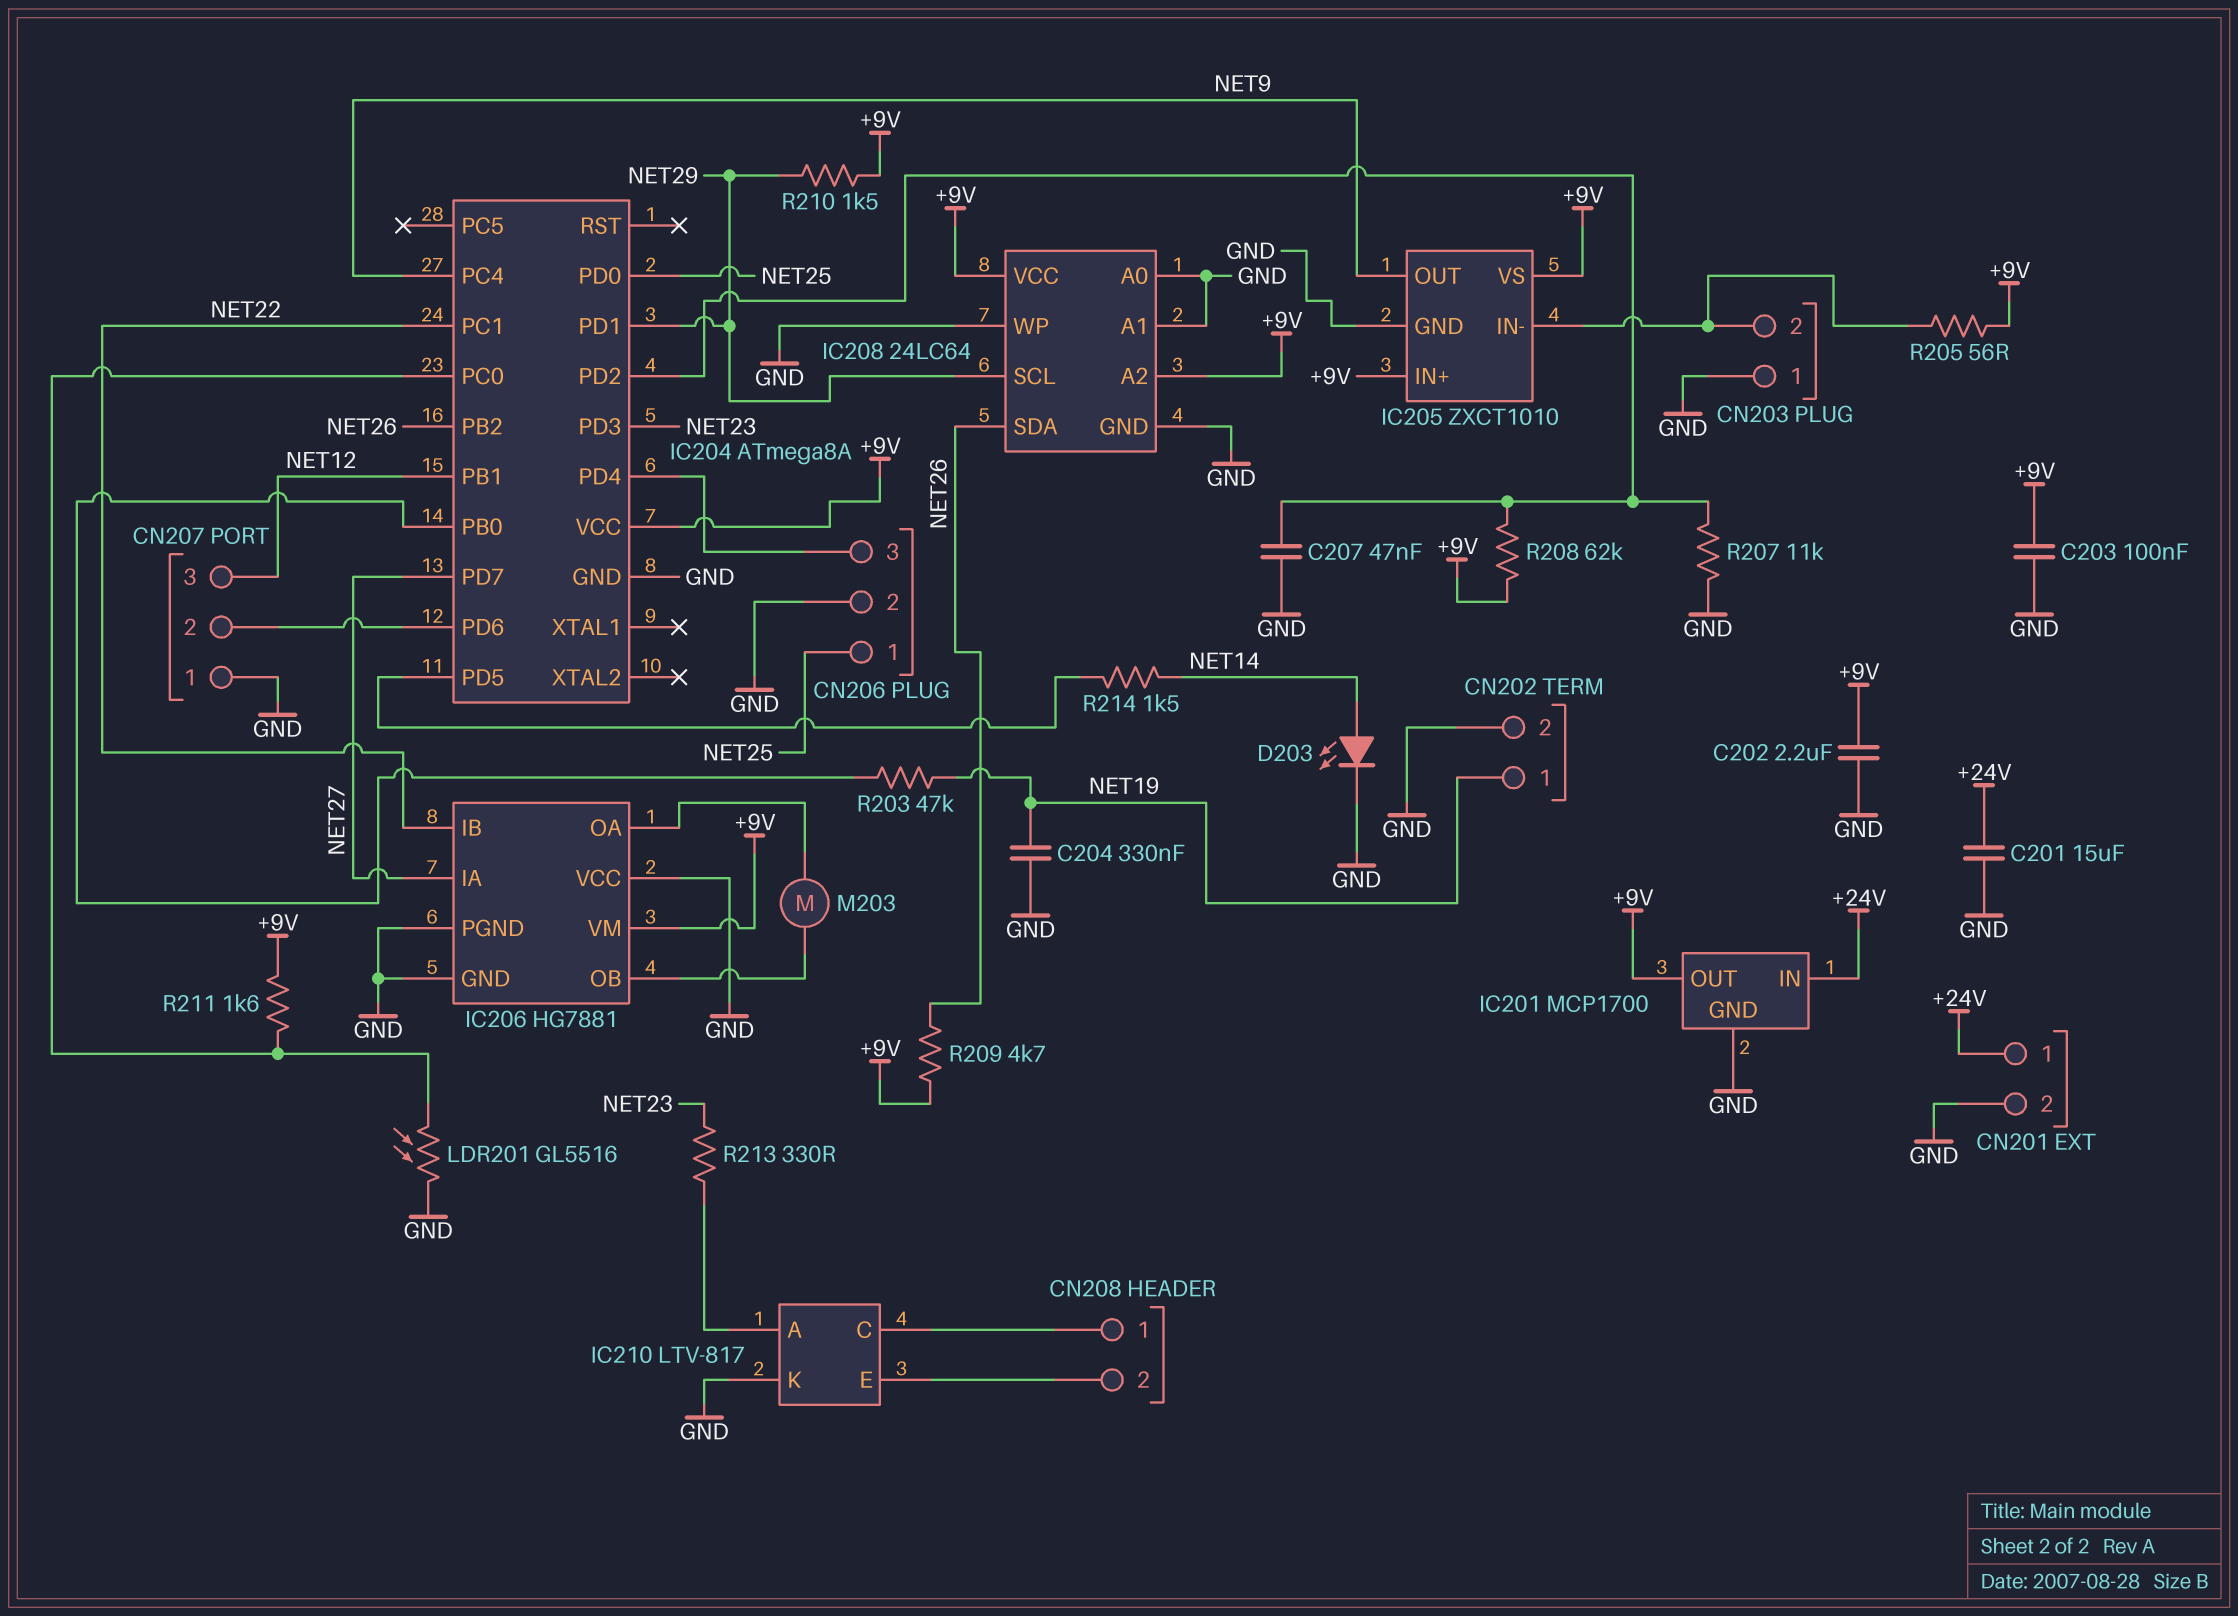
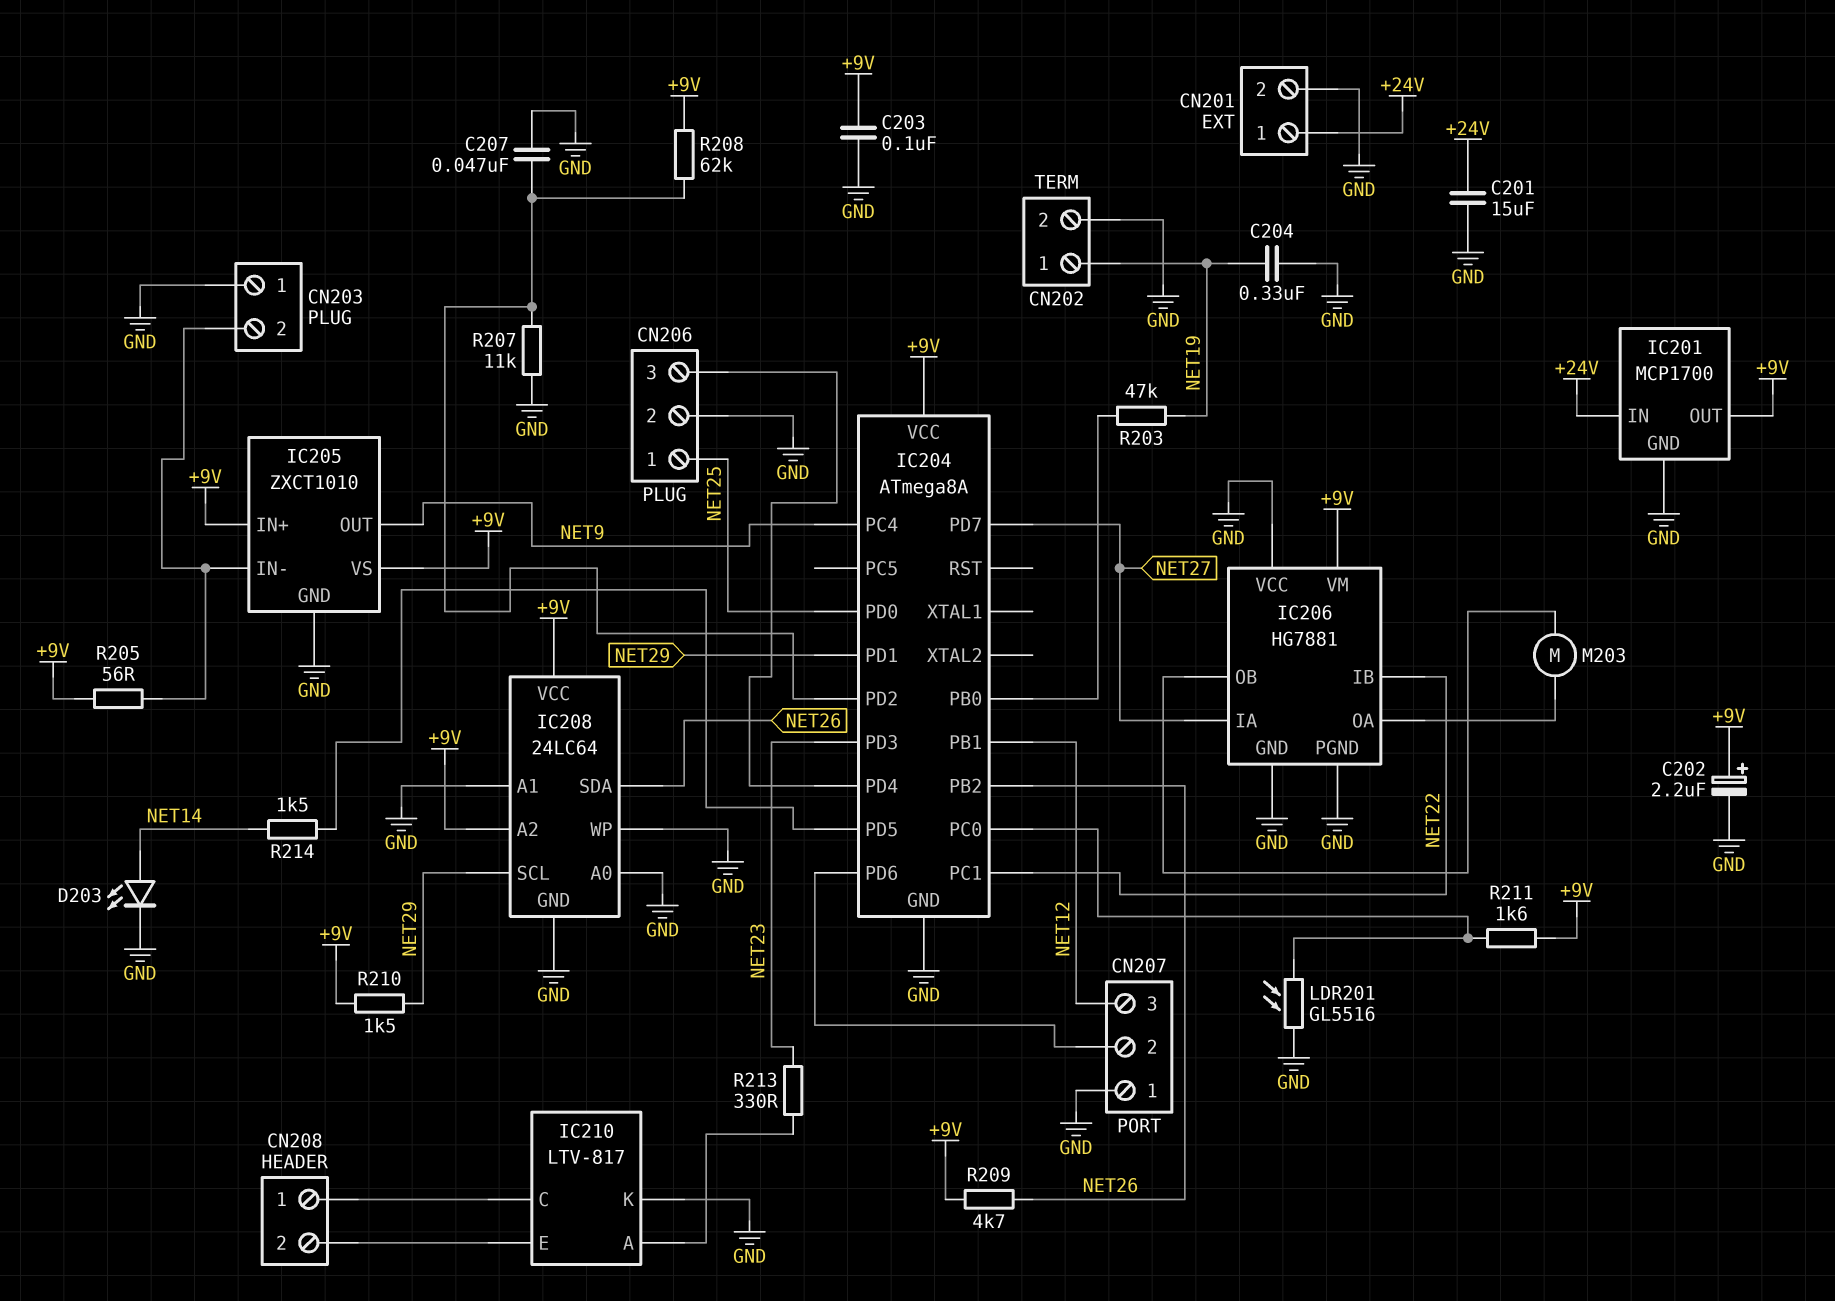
C202: 2.2uF (+9V, GND) -> 2.2uF (plus +9V, minus GND)

